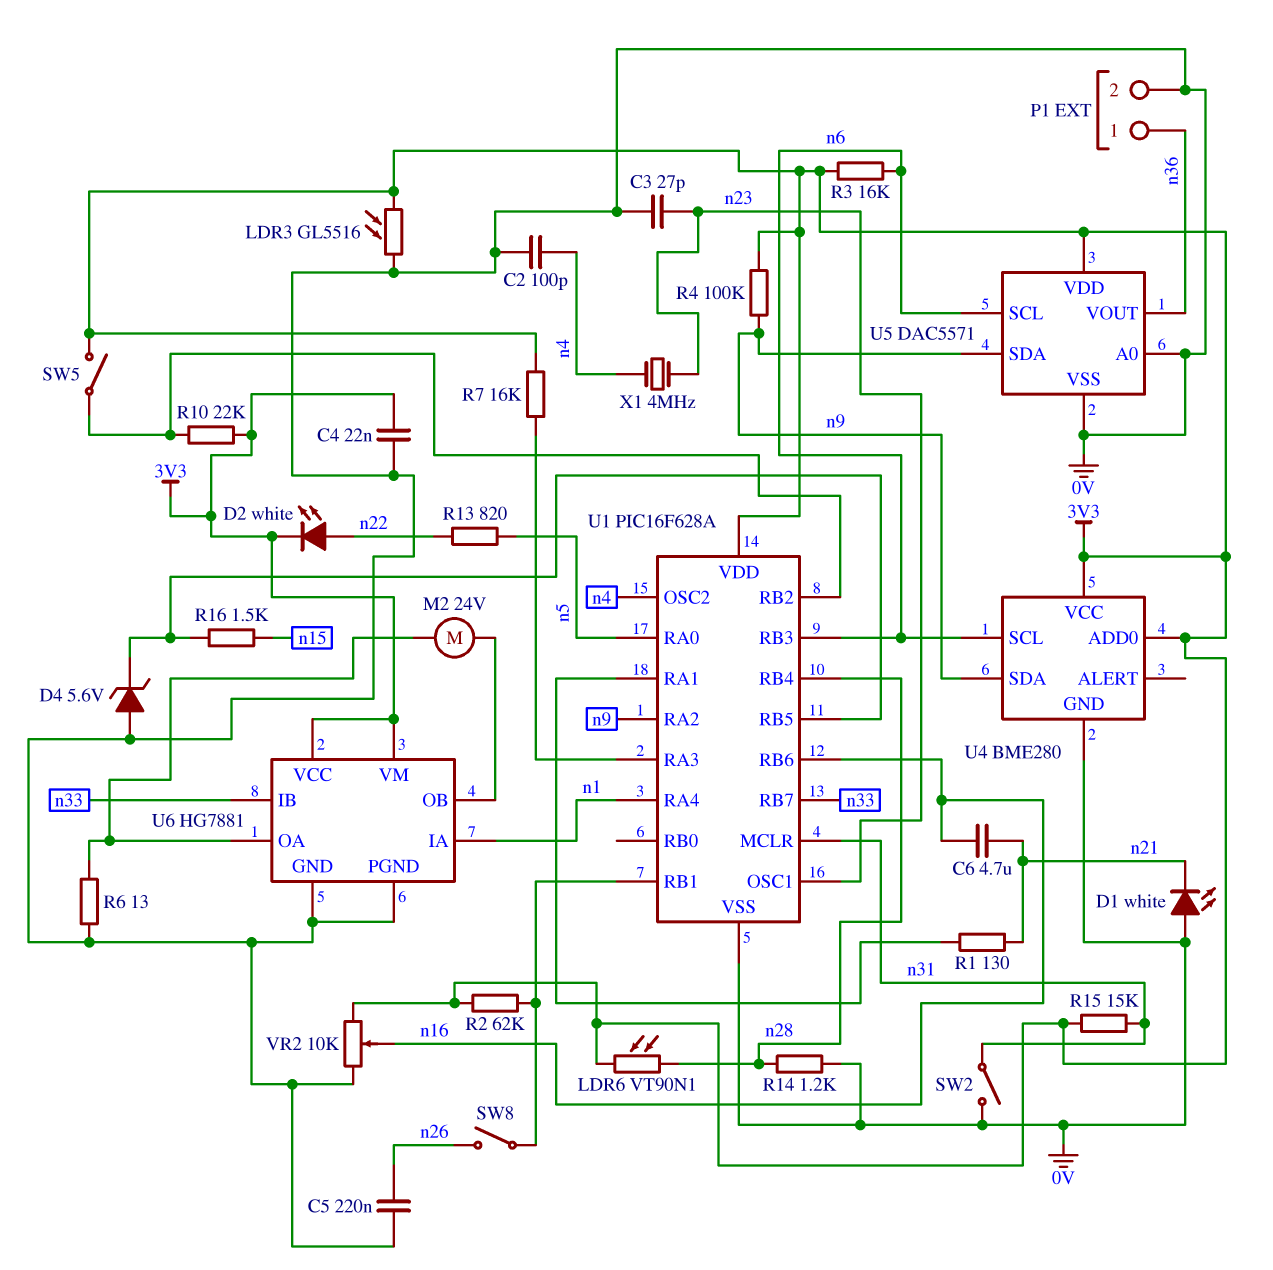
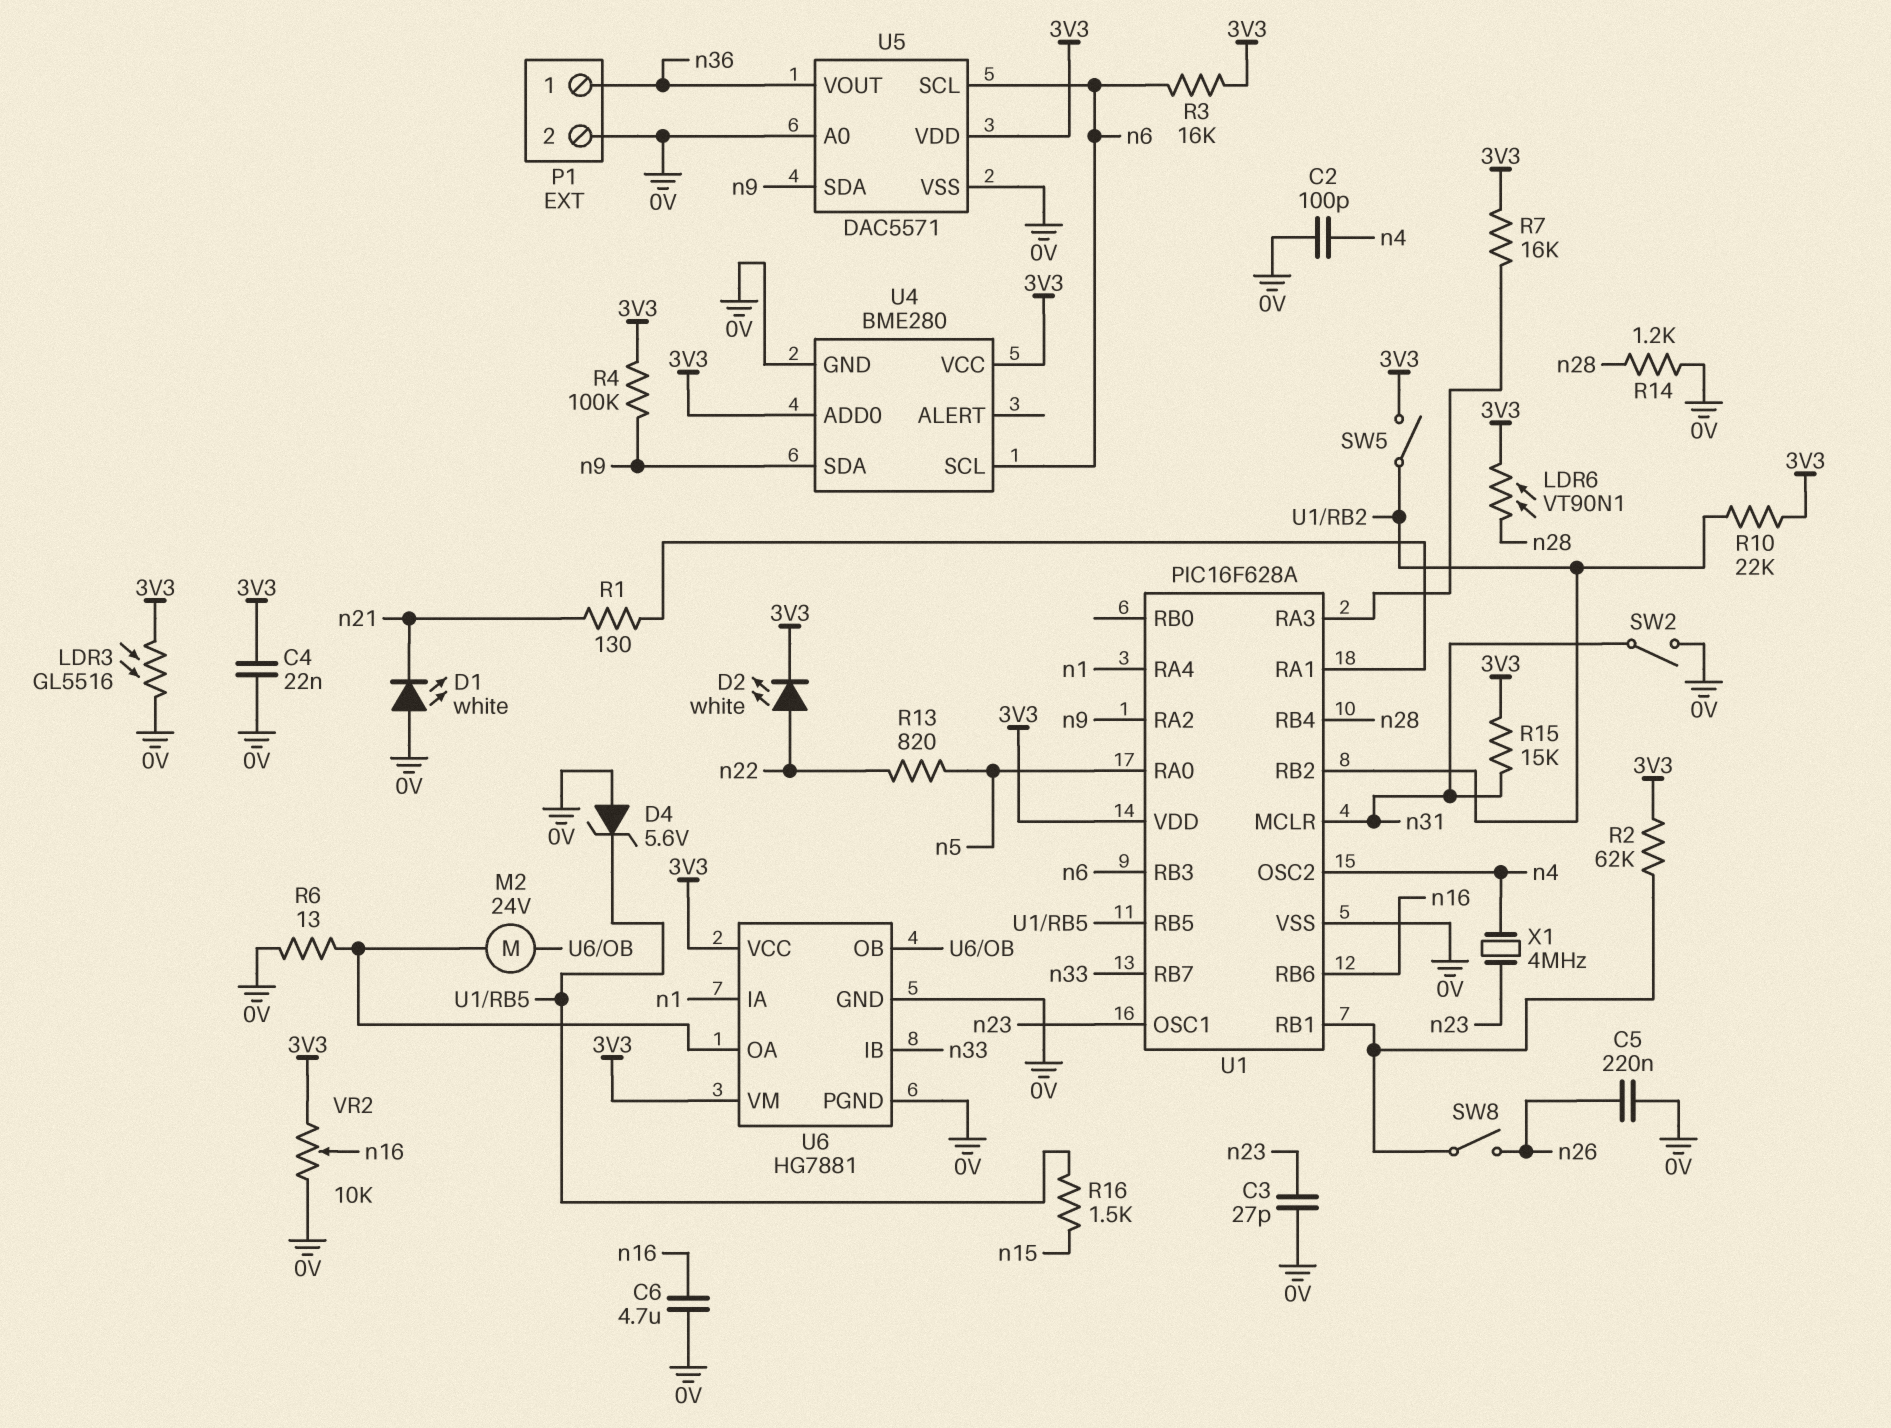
C6: 4.7uF (n16, n21) -> 4.7uF (0V, n16)

